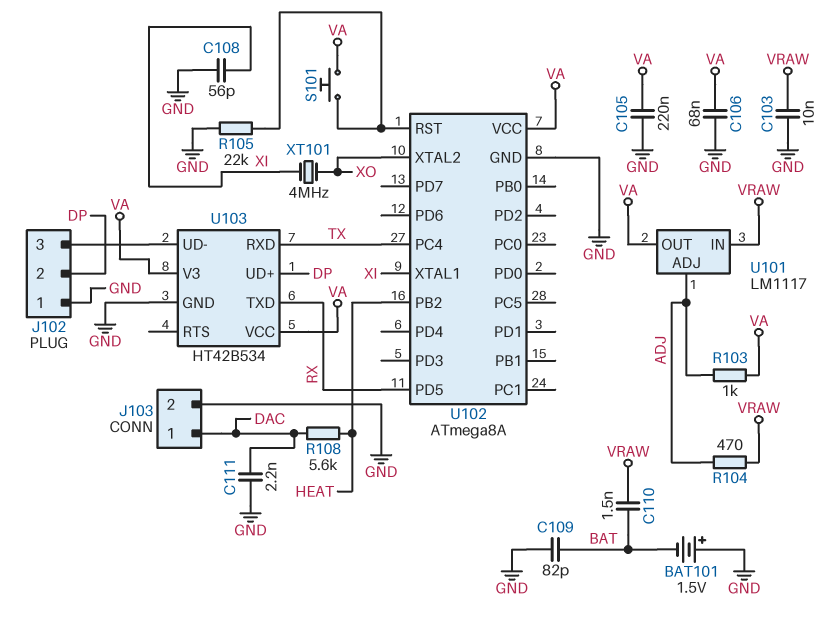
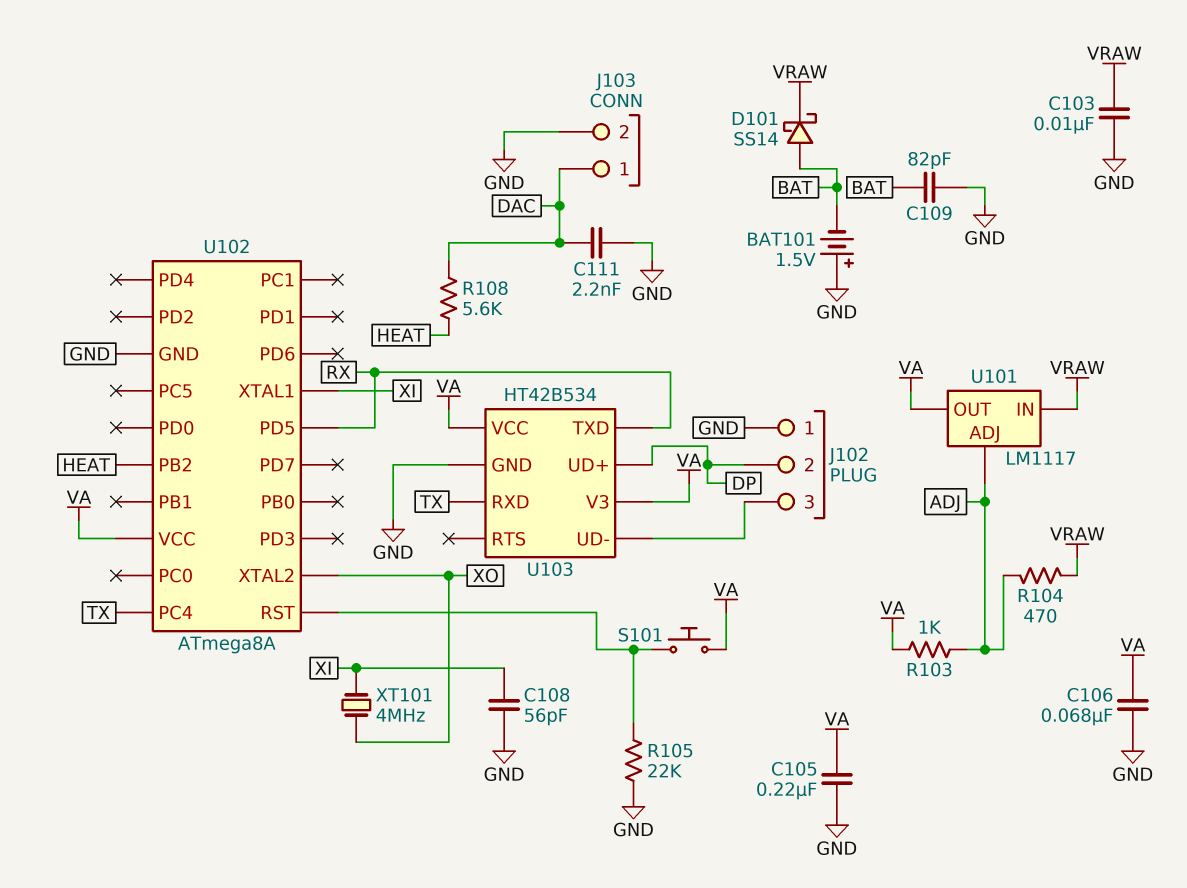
C110: 1.5nF (BAT, VRAW) -> none
D101: none -> schottky SS14 (A BAT, K VRAW)

